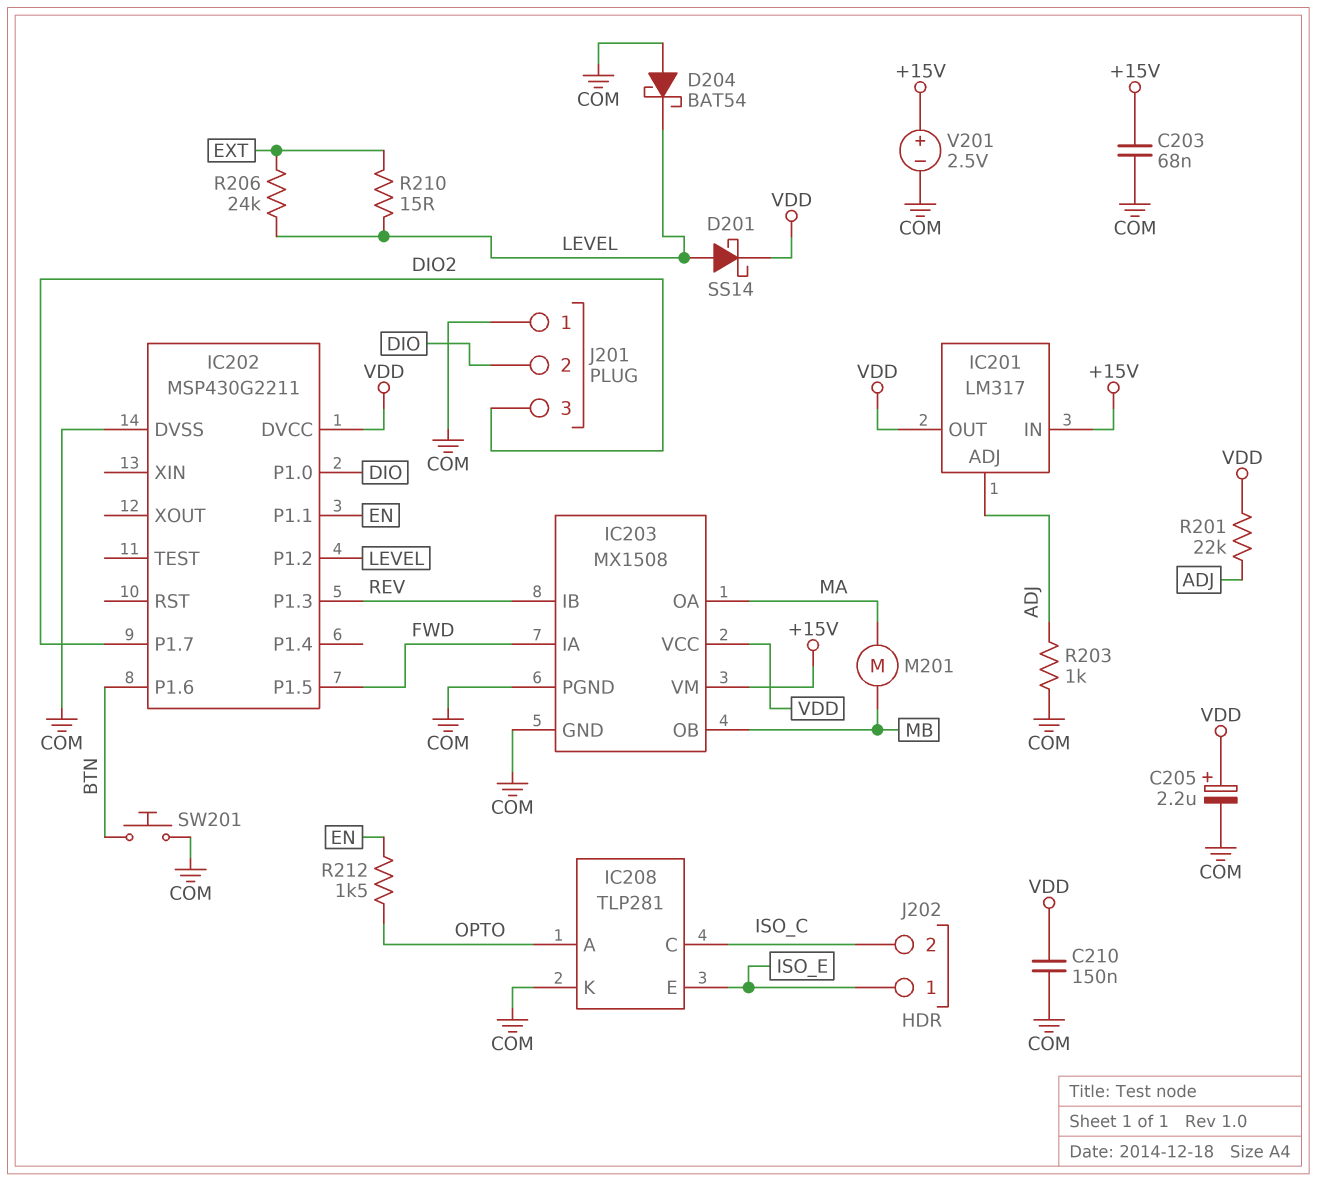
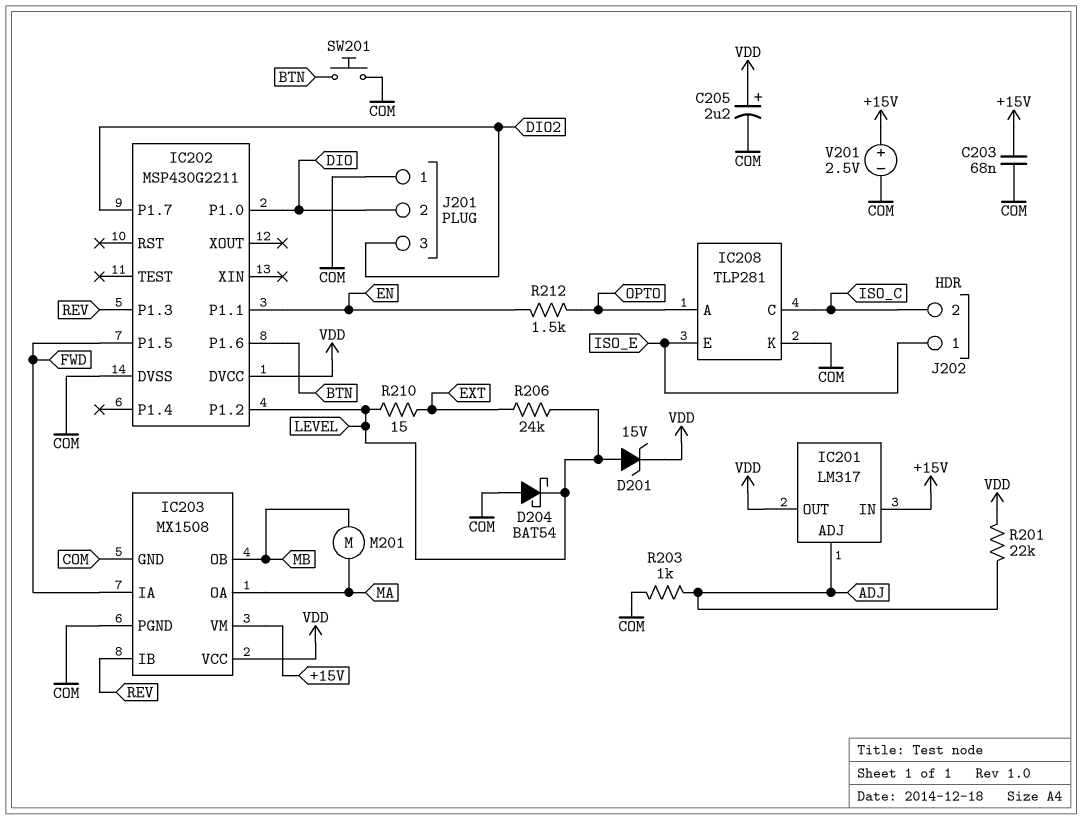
C210: 150nF (COM, VDD) -> none
D201: schottky SS14 (A LEVEL, K VDD) -> zener 15V (A LEVEL, K VDD)

